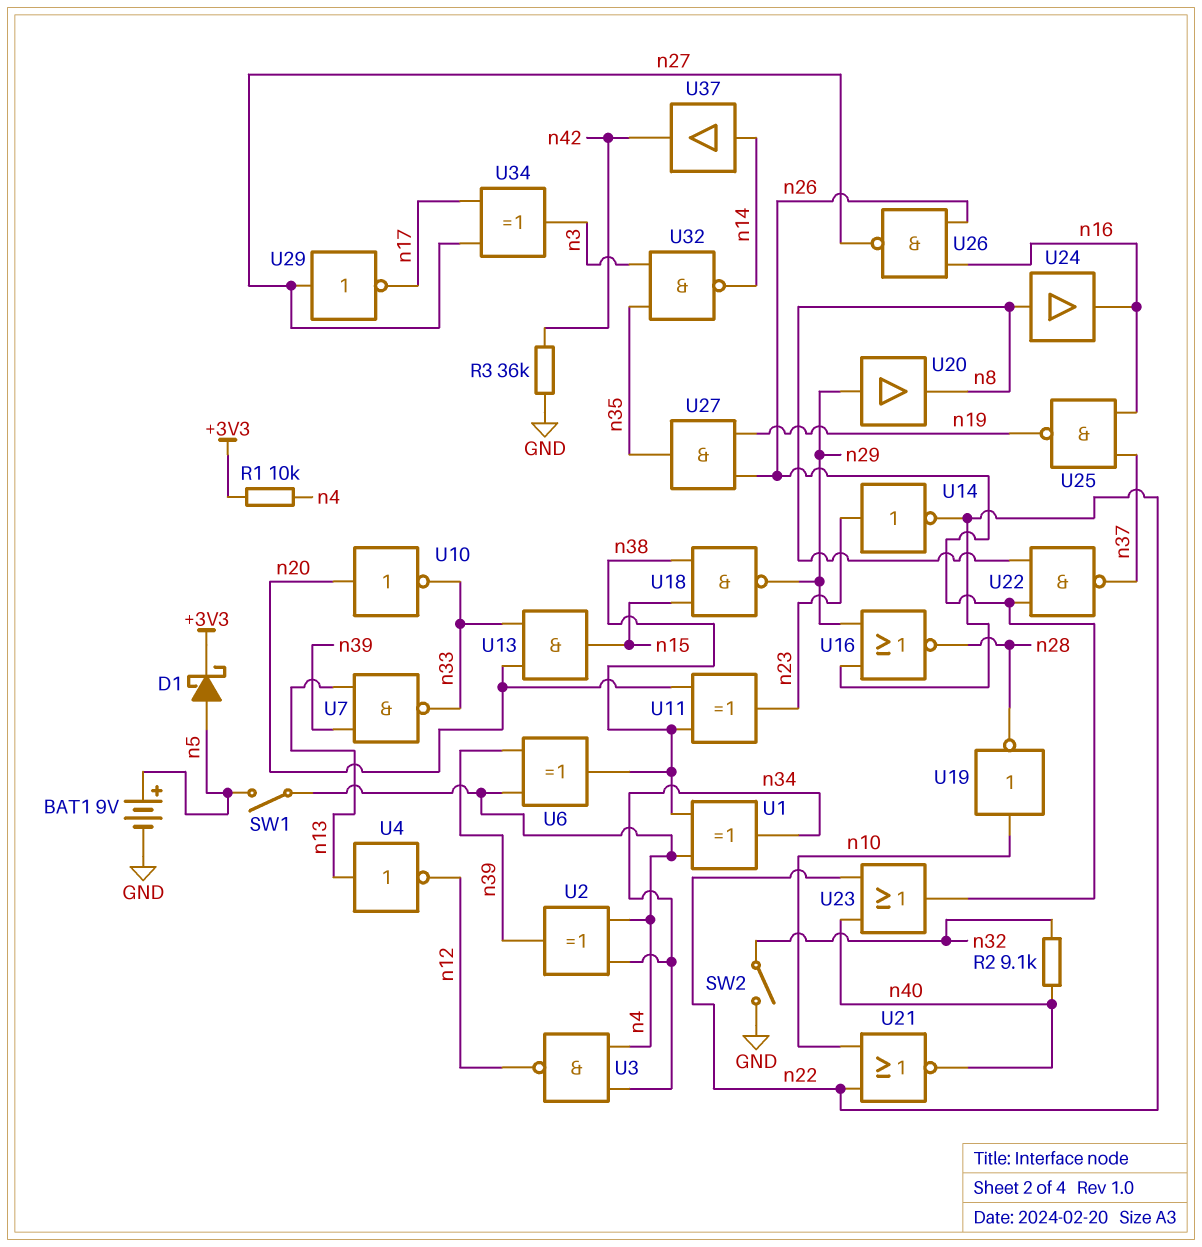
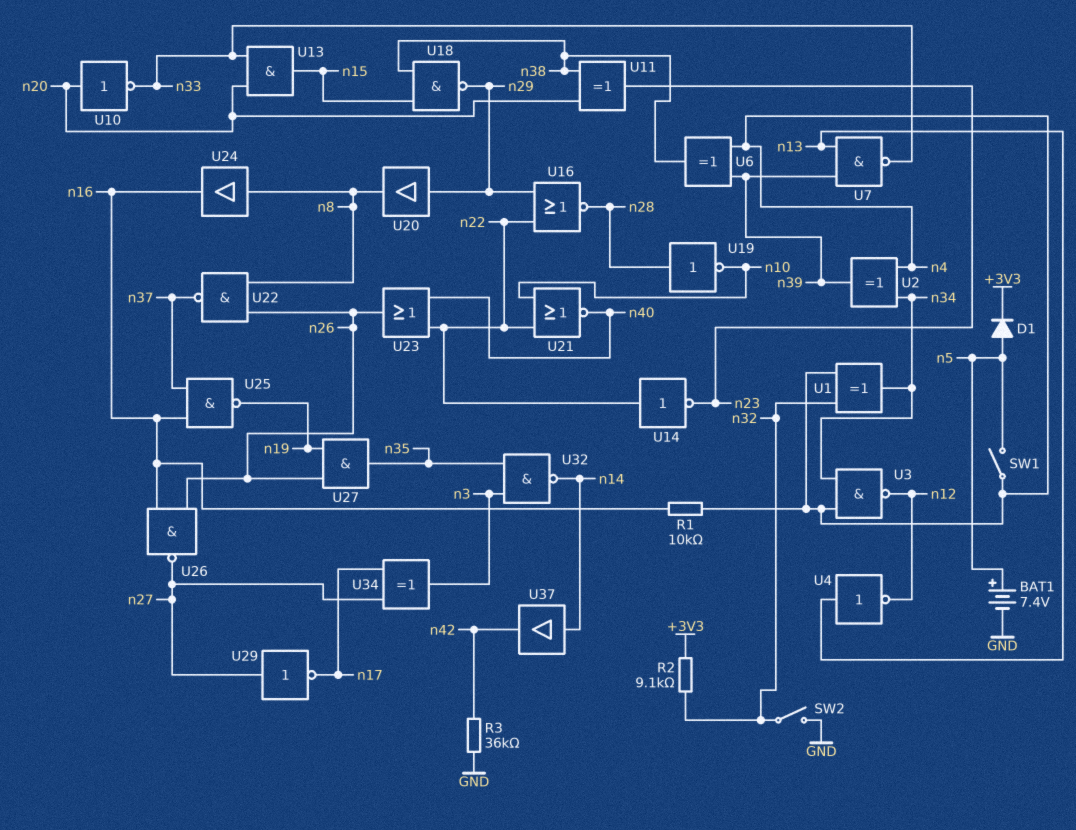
BAT1: 9V (plus n5, minus GND) -> 7.4V (plus n5, minus GND)
D1: schottky (A n5, K +3V3) -> diode (A n5, K +3V3)
R1: 10k (+3V3, n4) -> 10k (n4, n16)
R2: 9.1k (n32, n40) -> 9.1k (+3V3, n32)
U1: XOR (in n4, in n38, out n34) -> XOR (in n4, in n32, out n34)
U14: NOT (in n23, out n22) -> NOT (in n22, out n23)
U19: NOT (in n10, out n28) -> NOT (in n28, out n10)

